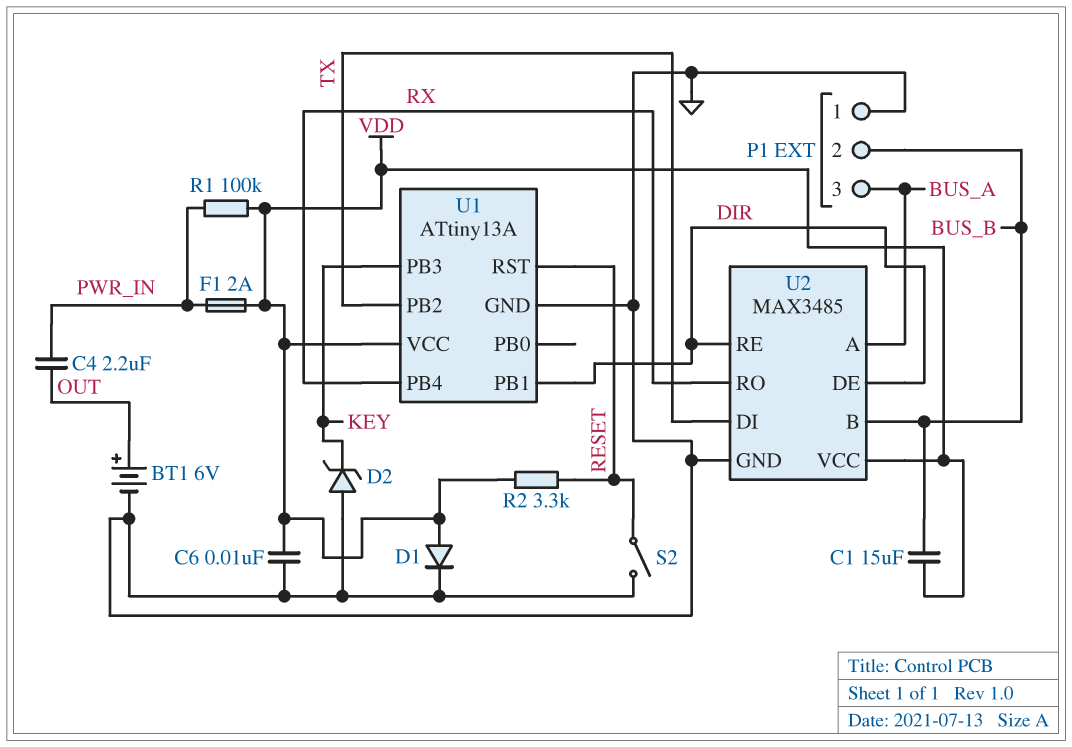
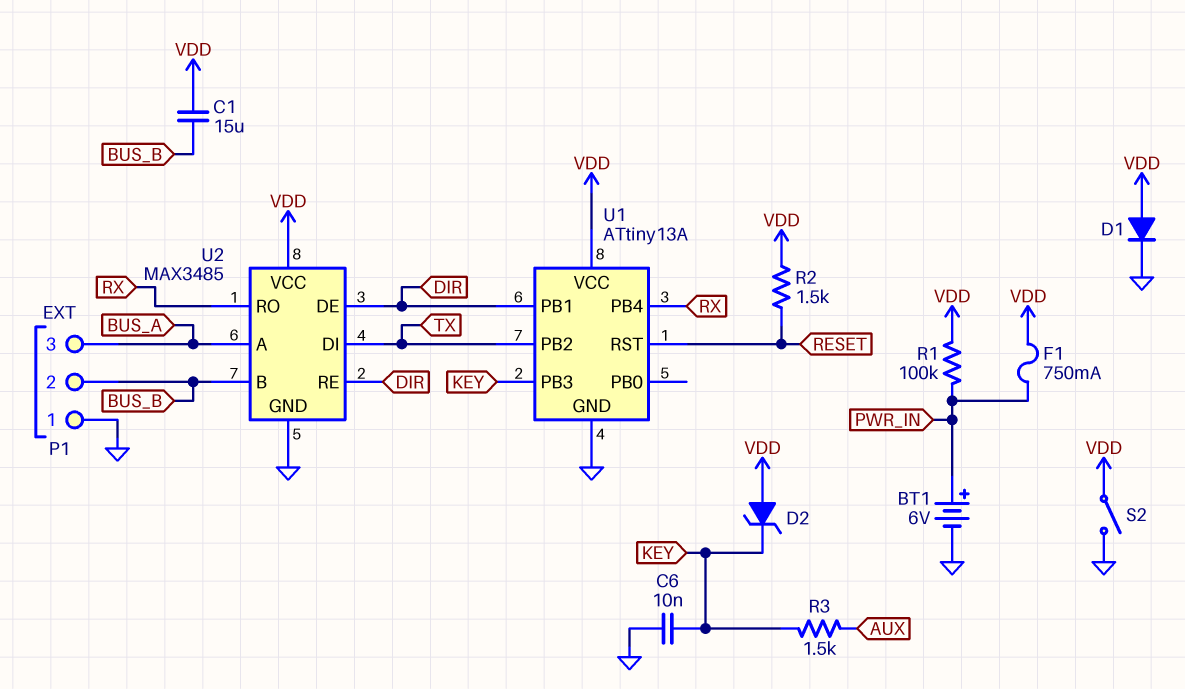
BT1: 6V (plus OUT, minus GND) -> 6V (plus PWR_IN, minus GND)
C4: 2.2uF (OUT, PWR_IN) -> none
C6: 10nF (GND, VDD) -> 10nF (GND, KEY)
D2: zener (A GND, K KEY) -> zener (A VDD, K KEY)
F1: 2A (PWR_IN, VDD) -> 750mA (PWR_IN, VDD)
R2: 3.3k (RESET, VDD) -> 1.5k (RESET, VDD)
R3: none -> 1.5k (AUX, KEY)
S2: switch (GND, RESET) -> switch (GND, VDD)

